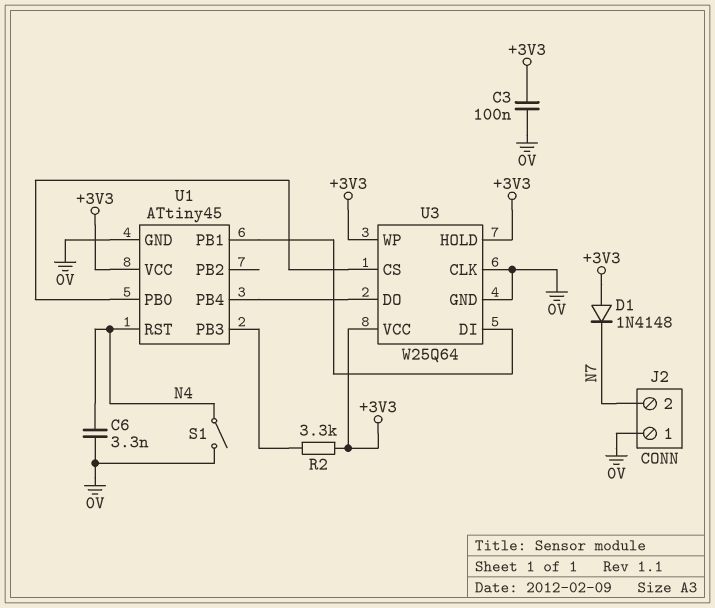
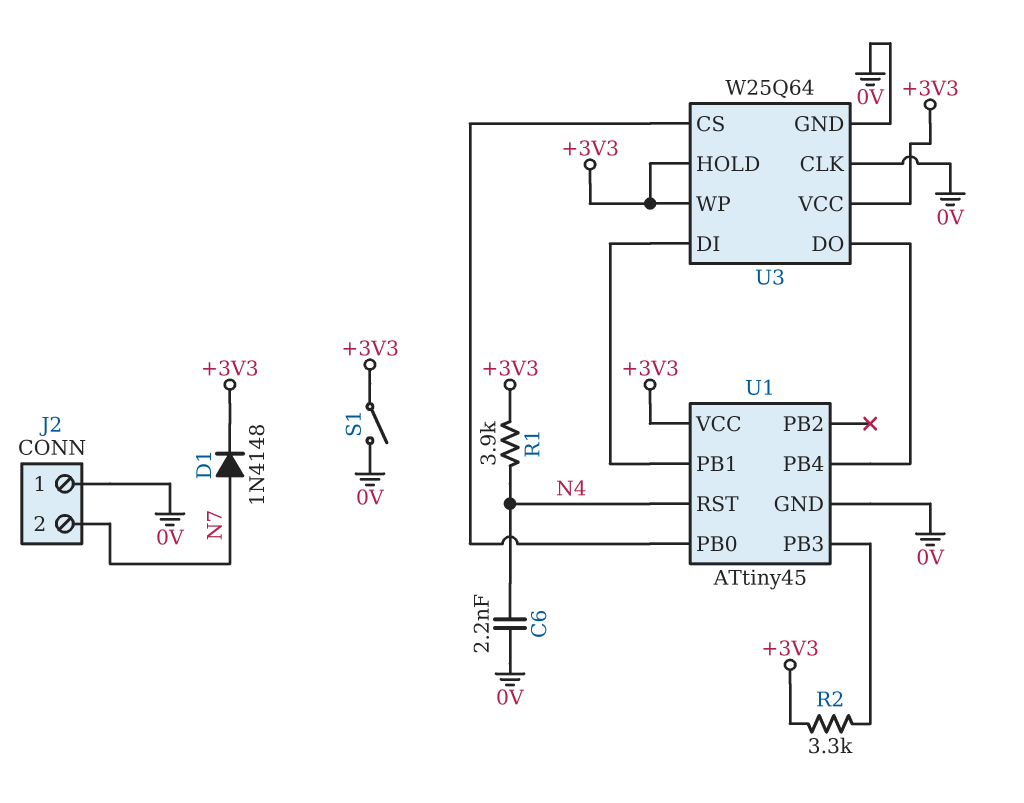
C3: 100nF (+3V3, 0V) -> none
C6: 3.3nF (0V, N4) -> 2.2nF (0V, N4)
D1: diode 1N4148 (A +3V3, K N7) -> diode 1N4148 (A N7, K +3V3)
R1: none -> 3.9k (+3V3, N4)
S1: switch (0V, N4) -> switch (+3V3, 0V)

